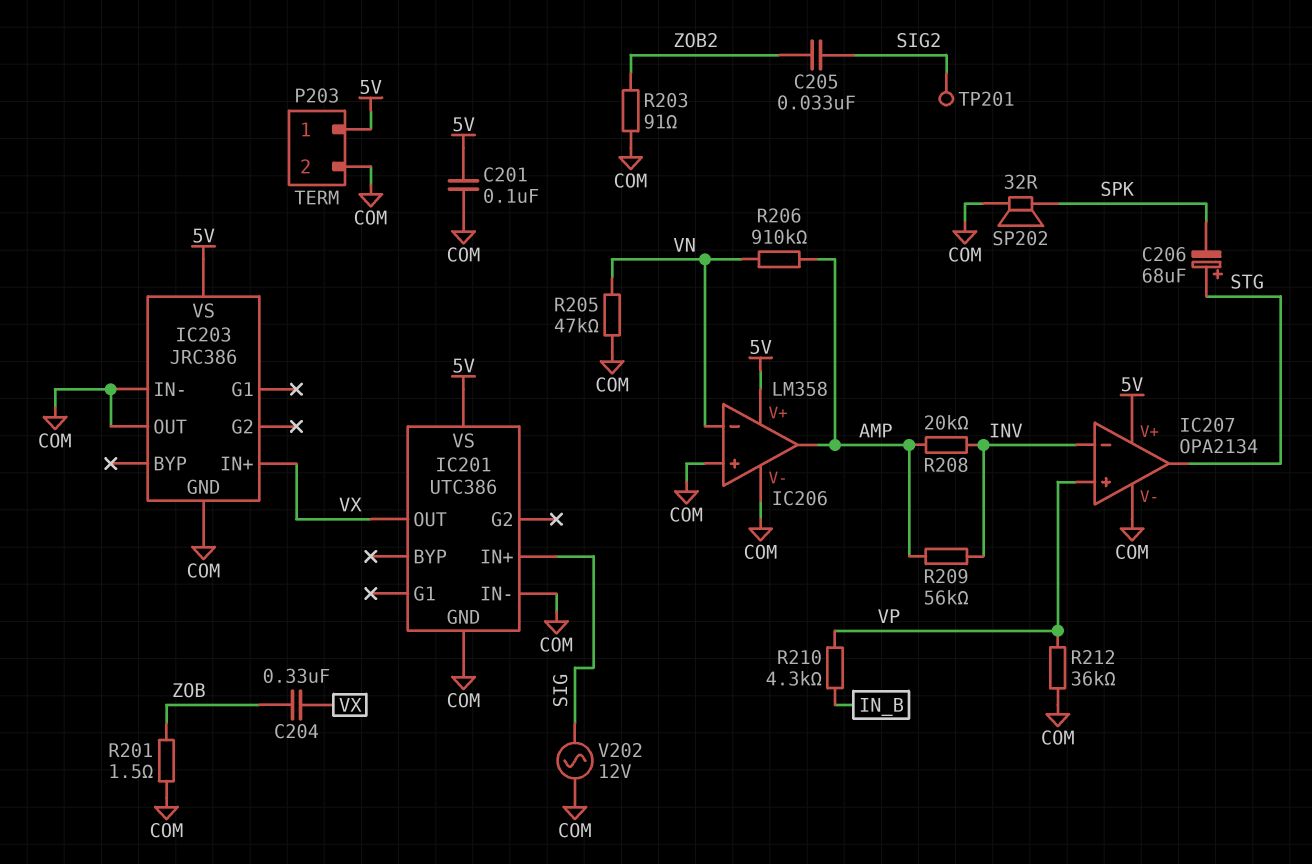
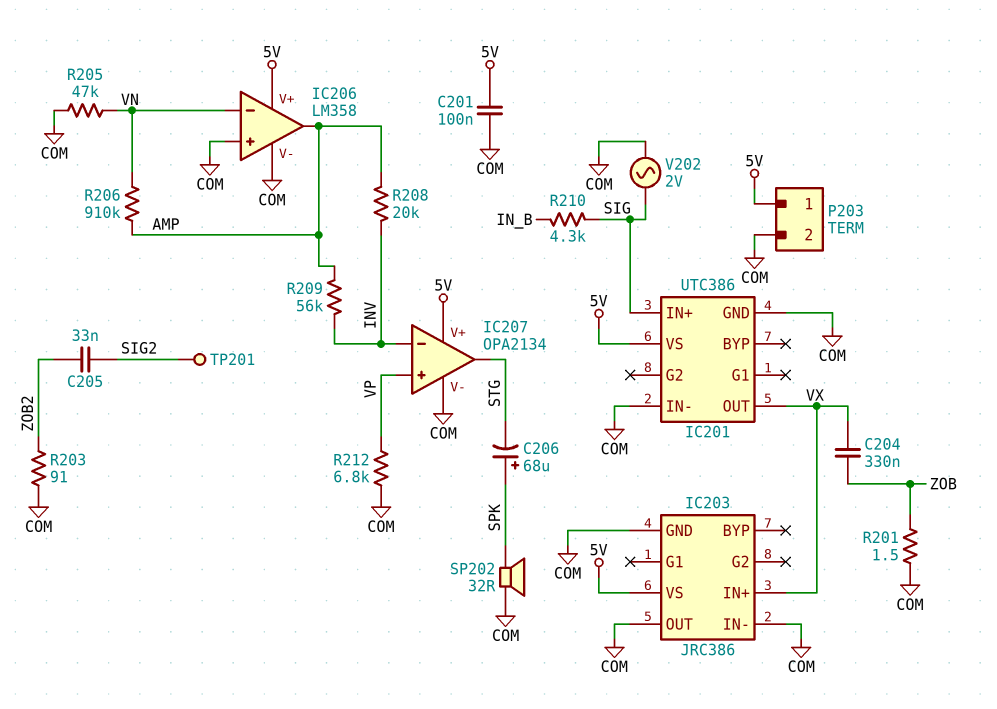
C206: 68uF (plus STG, minus SPK) -> 68uF (plus SPK, minus STG)
R210: 4.3k (IN_B, VP) -> 4.3k (IN_B, SIG)
R212: 36k (COM, VP) -> 6.8k (COM, VP)
V202: AC 12V (COM, SIG) -> AC 2V (COM, SIG)

